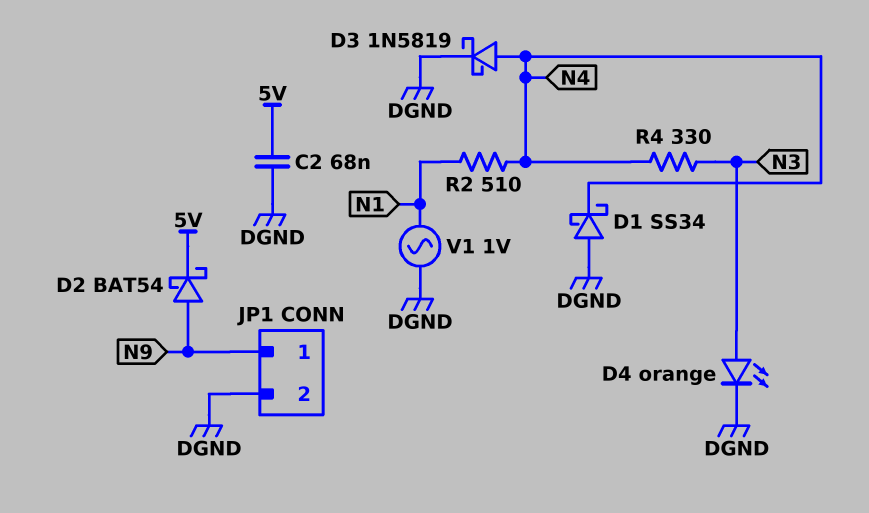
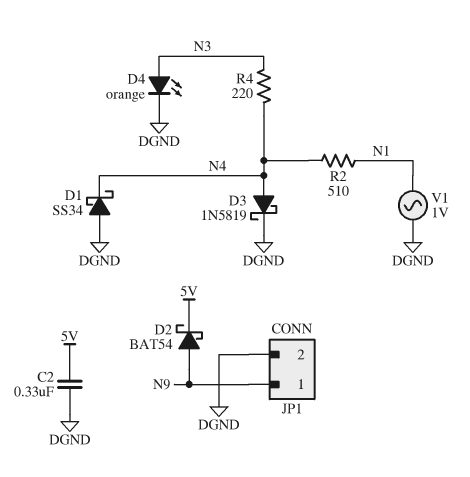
C2: 68nF (5V, DGND) -> 330nF (5V, DGND)
R4: 330 (N3, N4) -> 220 (N3, N4)

